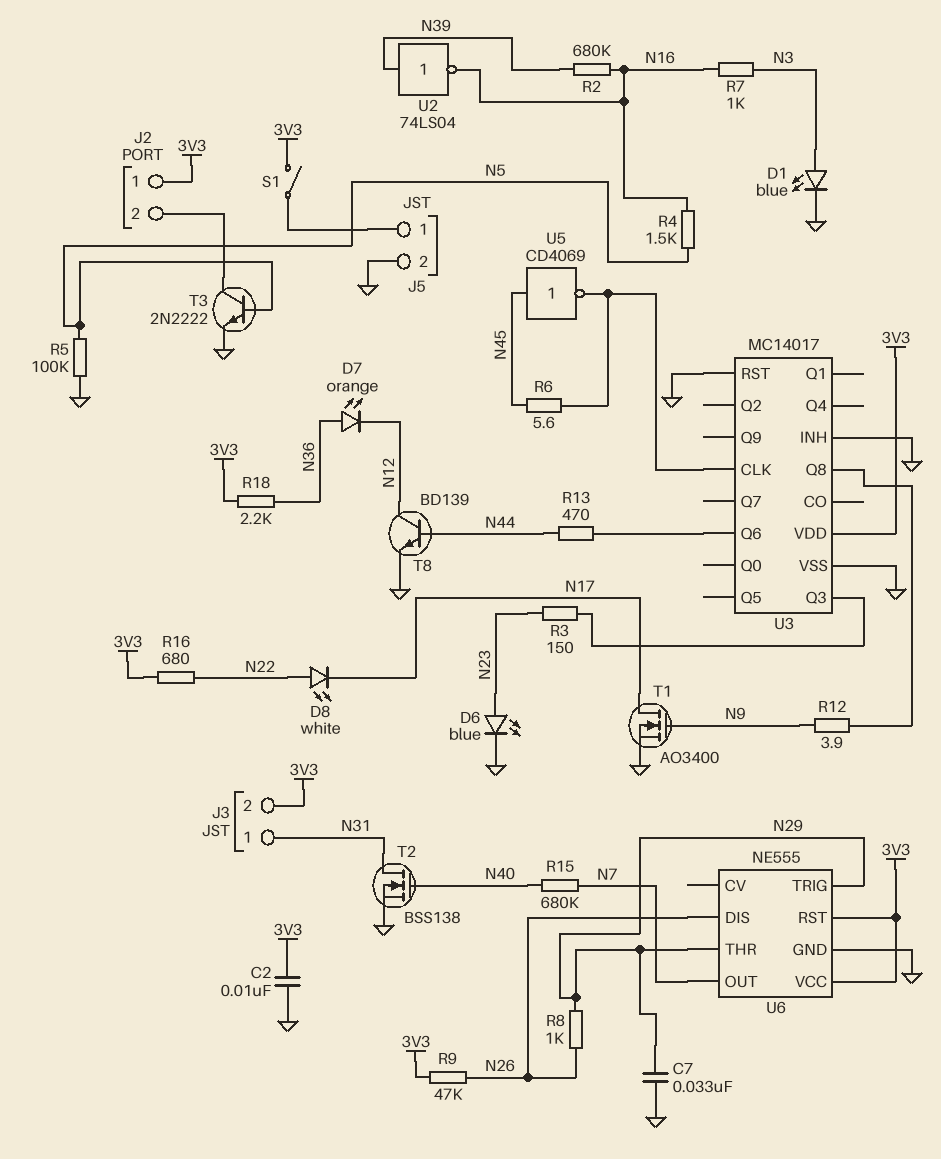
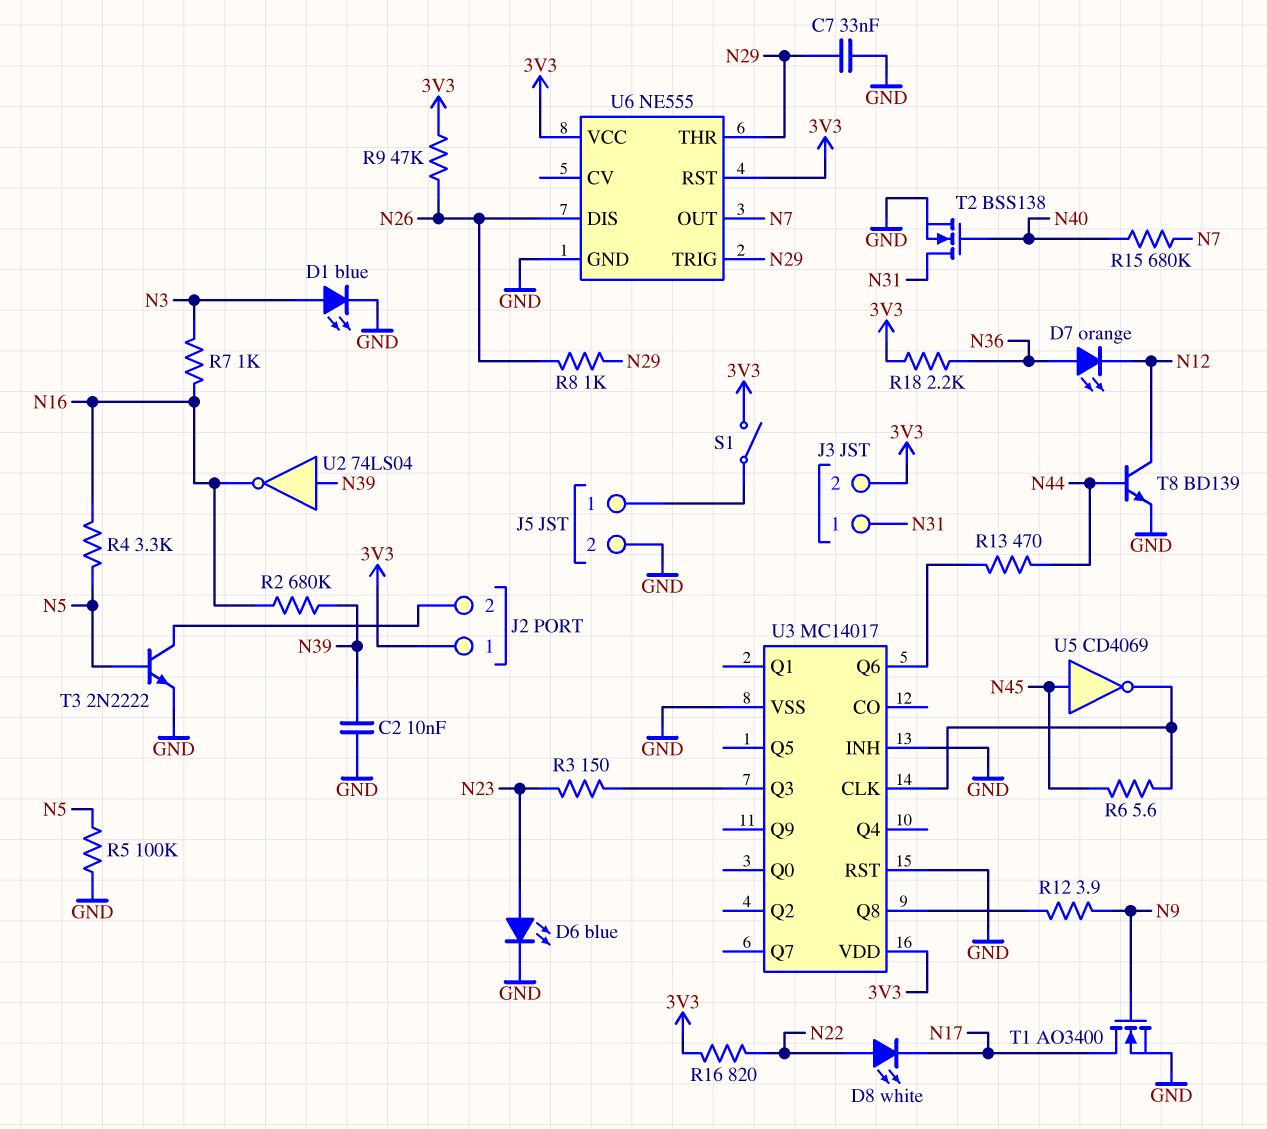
C2: 10nF (3V3, GND) -> 10nF (GND, N39)
R4: 1.5k (N5, N16) -> 3.3k (N5, N16)
R16: 680 (3V3, N22) -> 820 (3V3, N22)

